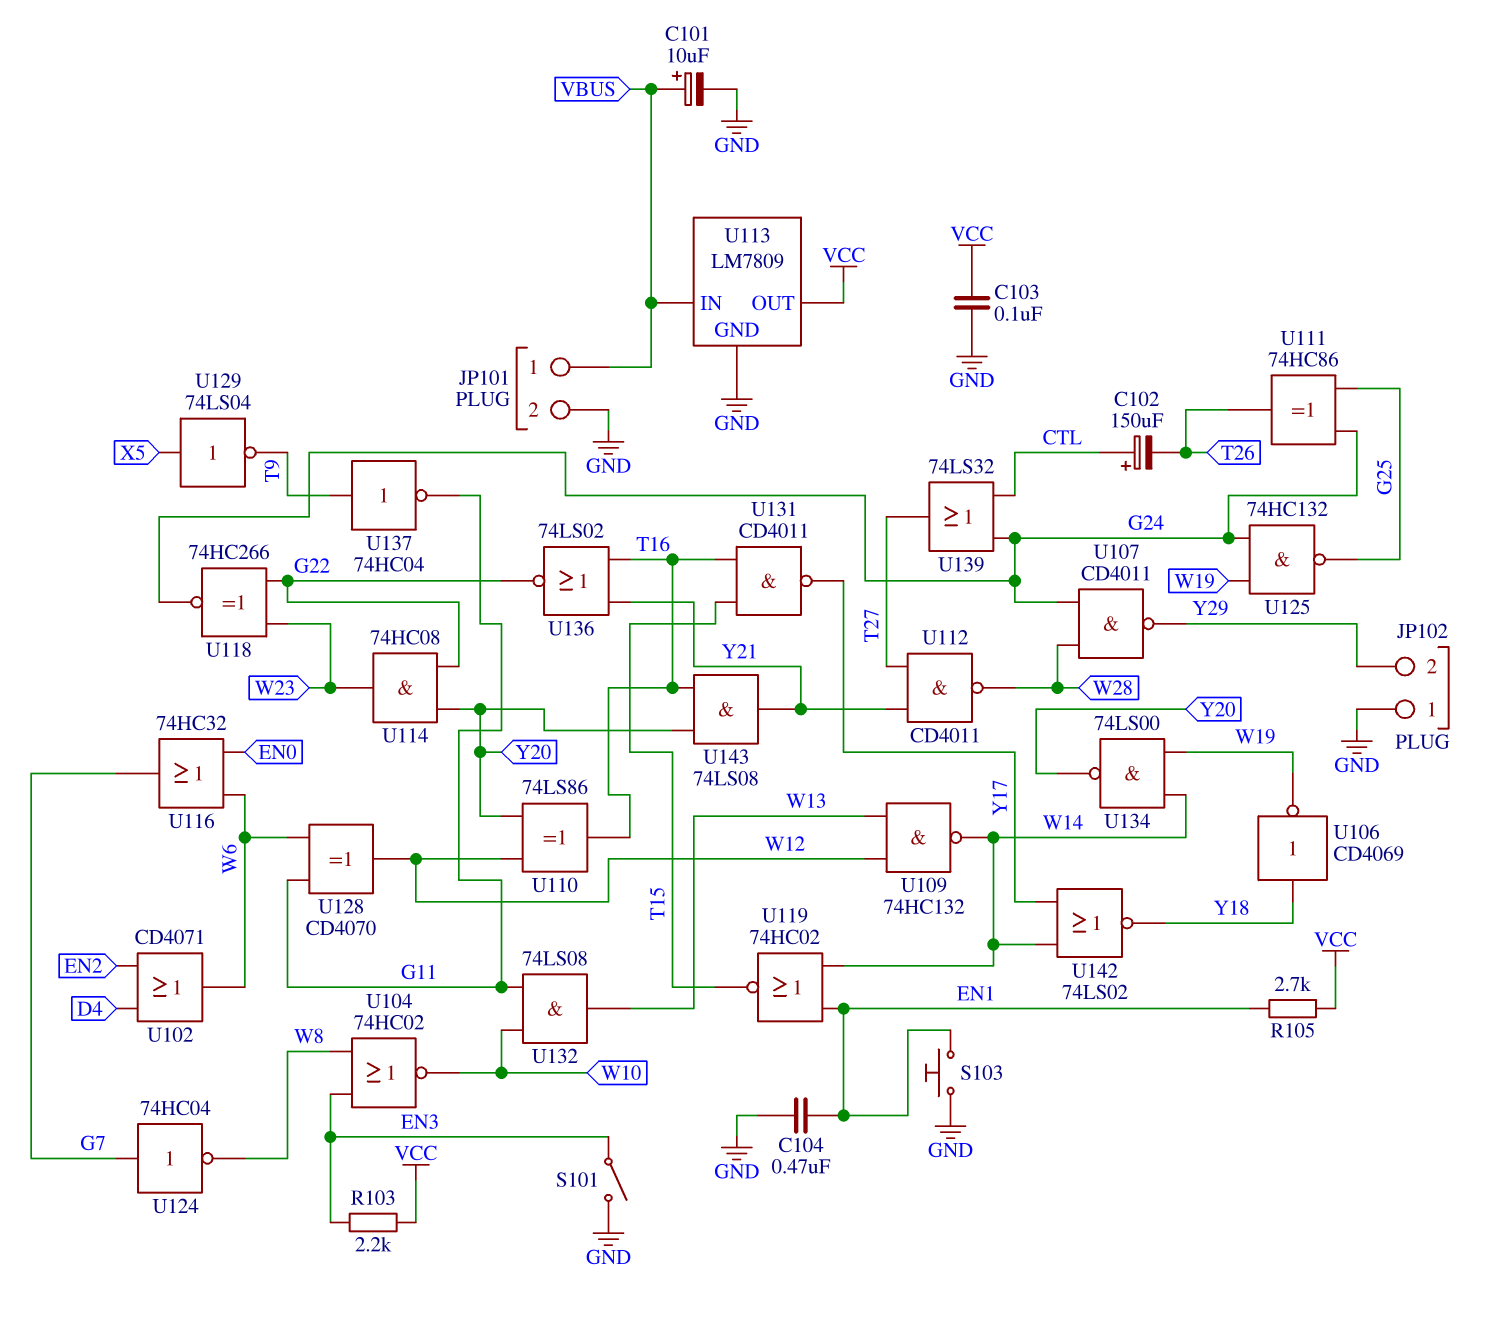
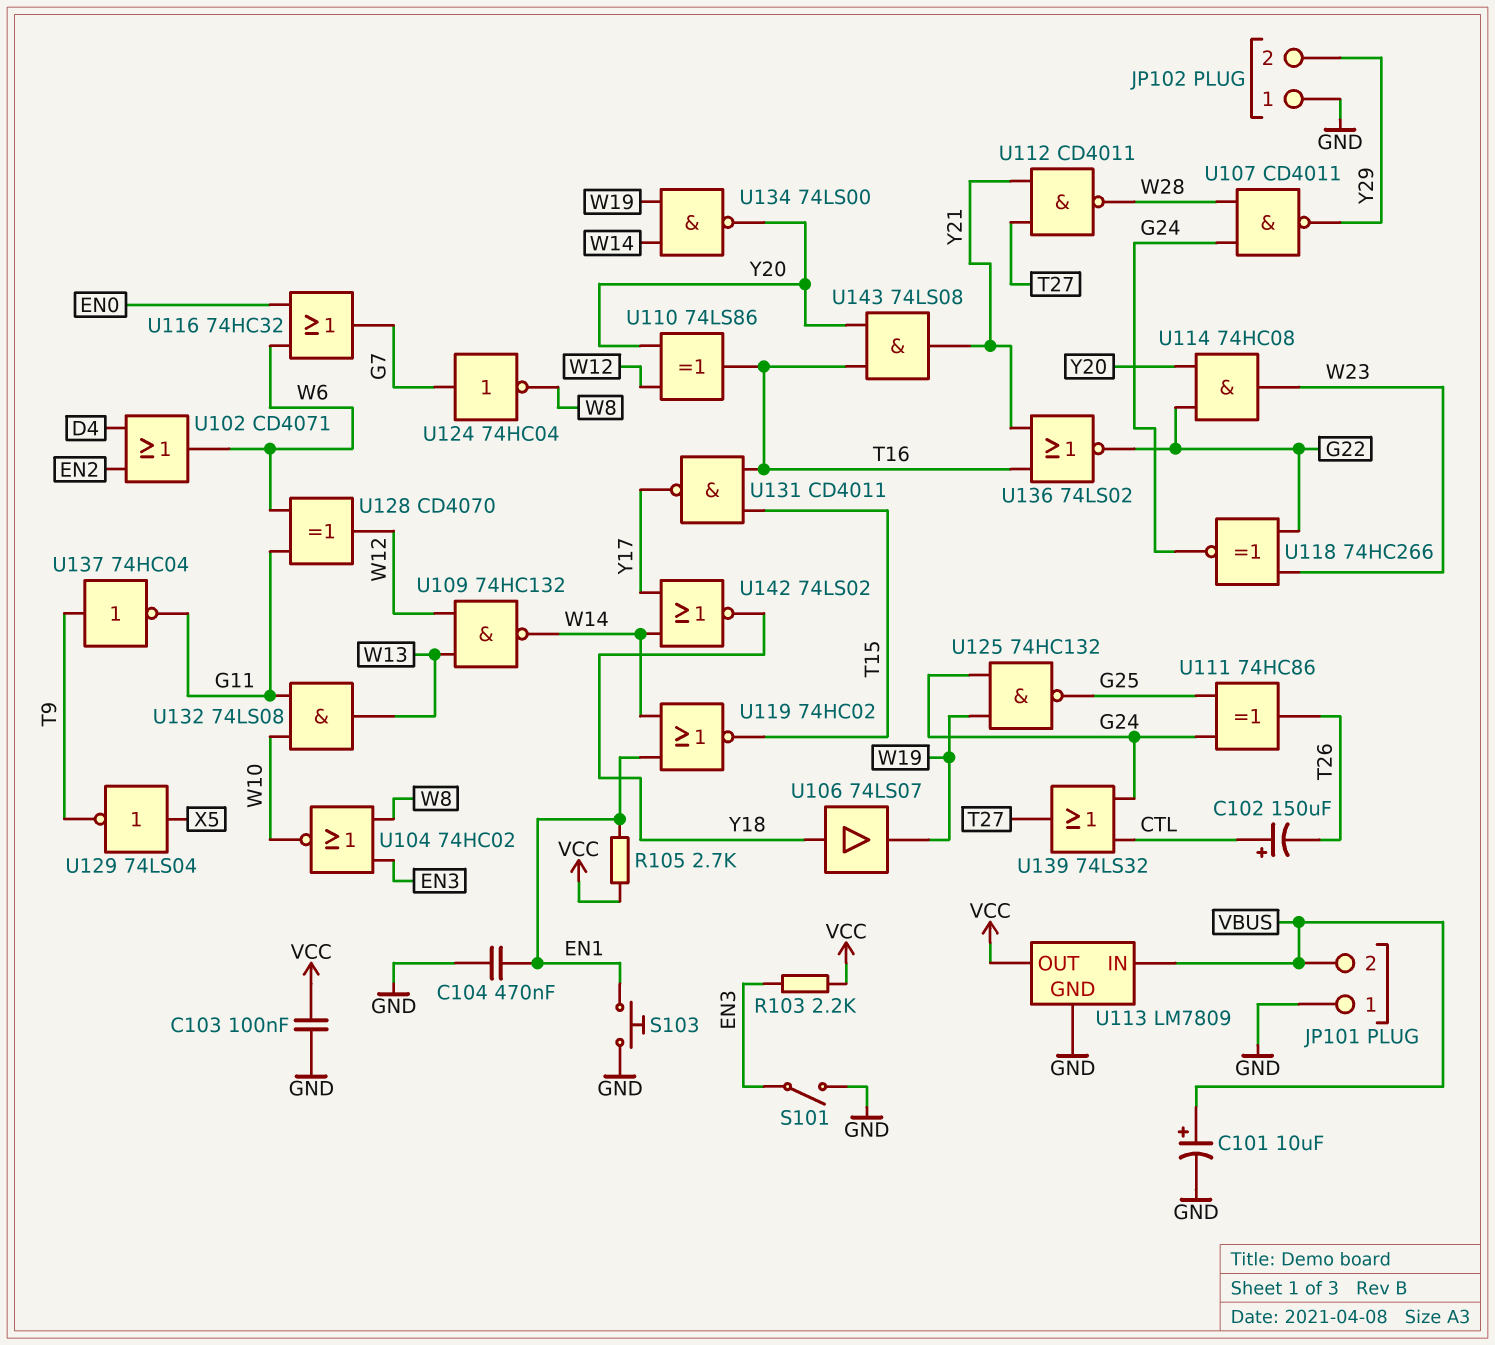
JP101 pin 1: VBUS -> GND
JP101 pin 2: GND -> VBUS
U106: NOT CD4069 (in Y18, out W19) -> buffer 74LS07 (in Y18, out W19)

